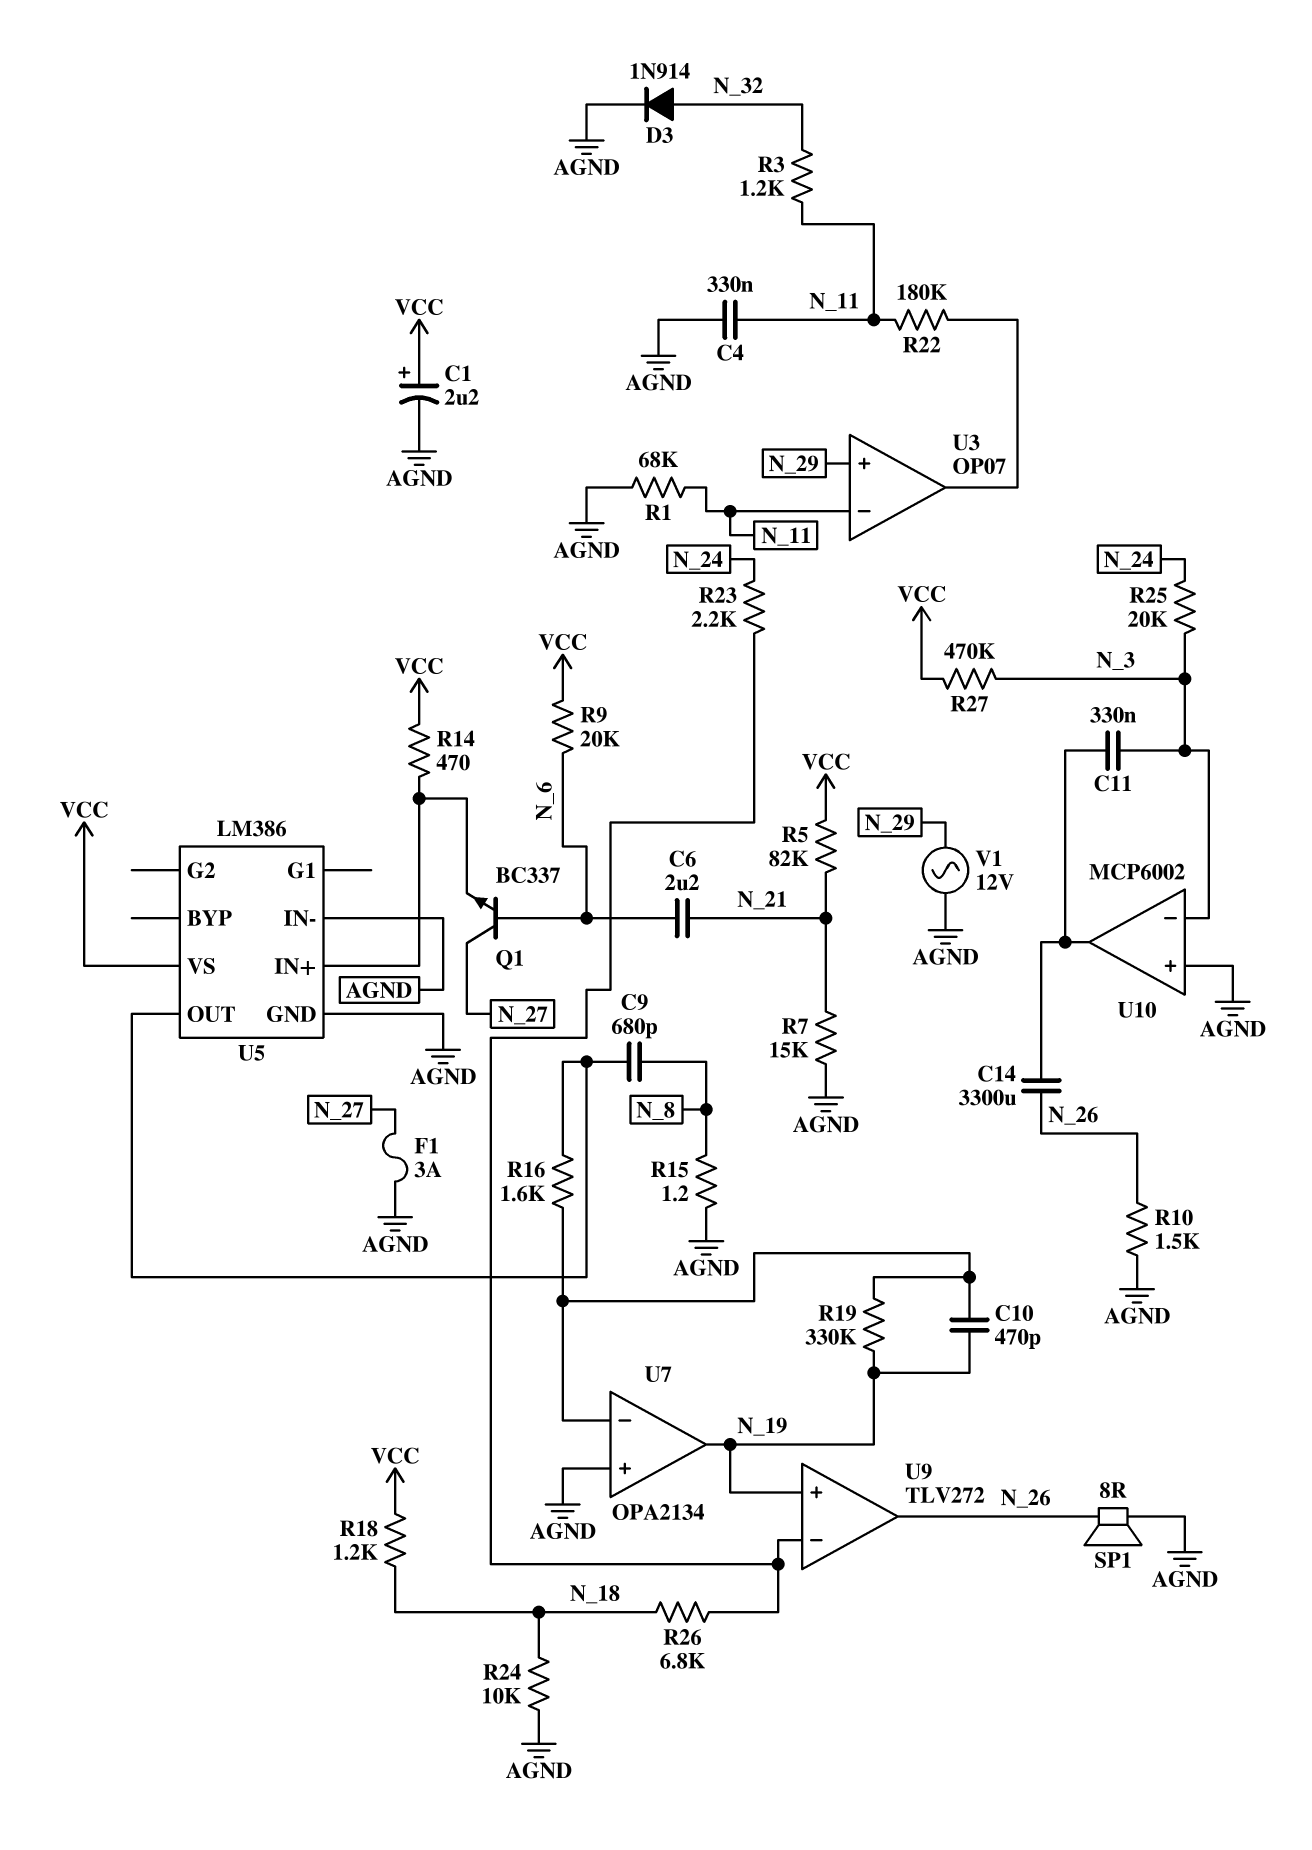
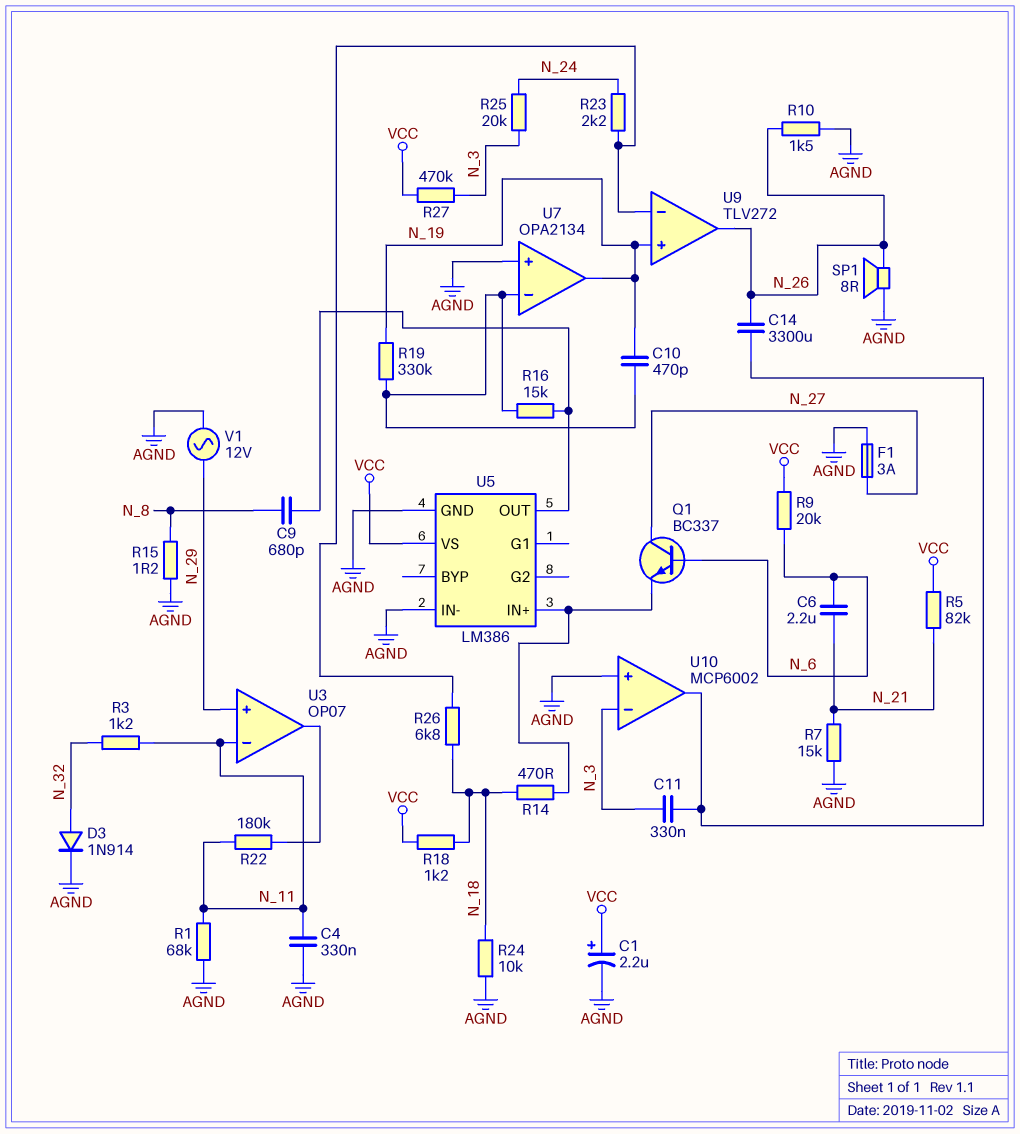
R14: 470 (U5/IN+, VCC) -> 470 (N_18, U5/IN+)
R16: 1.6k (U5/OUT, U7/in-) -> 15k (U5/OUT, U7/in-)

